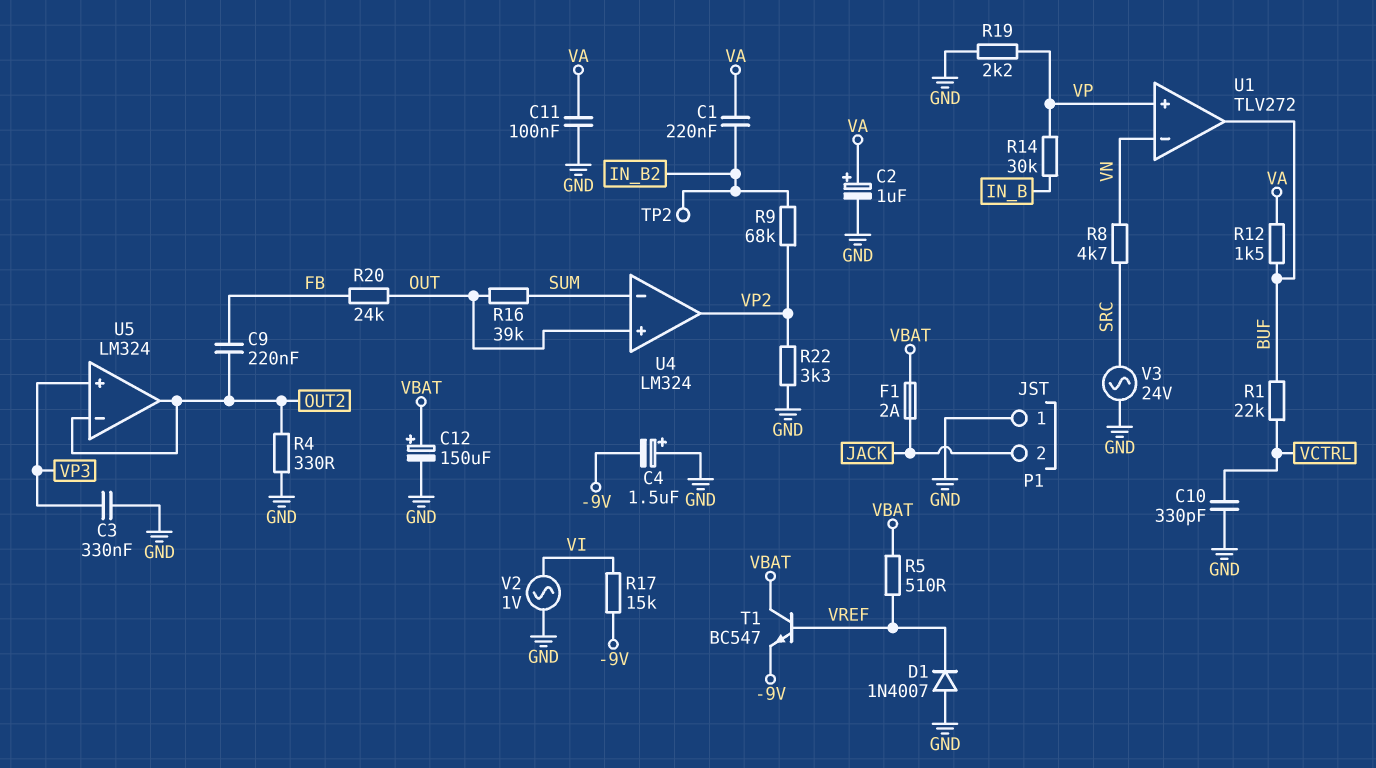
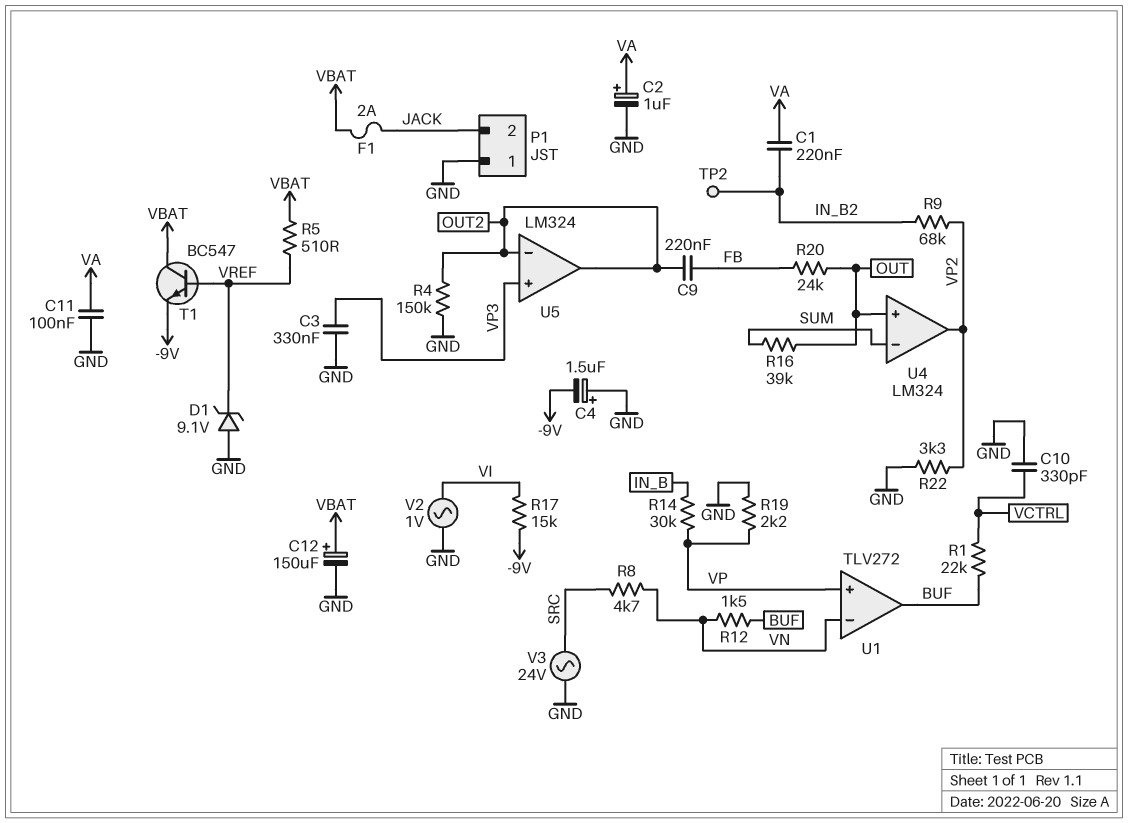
D1: diode 1N4007 (A GND, K VREF) -> zener 9.1V (A GND, K VREF)
R4: 330 (GND, OUT2) -> 150k (GND, OUT2)
R12: 1.5k (BUF, VA) -> 1.5k (BUF, VN)

